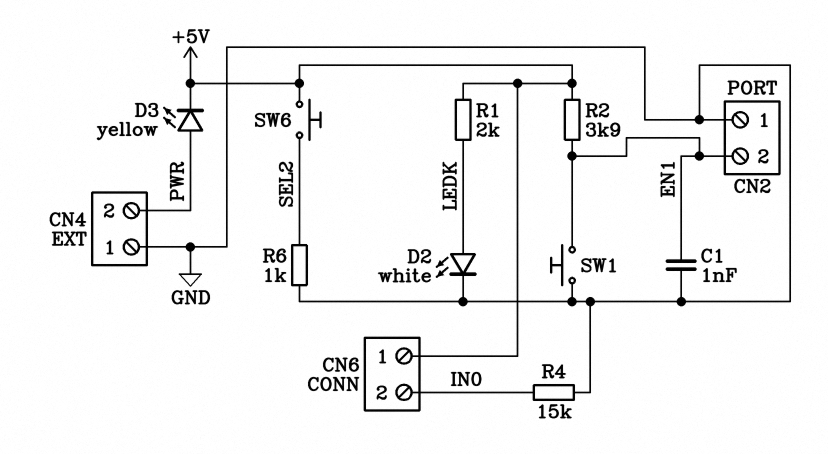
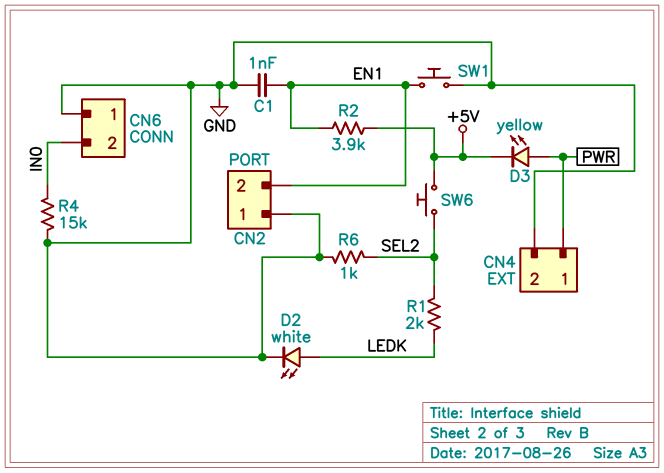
CN4 pin 1: GND -> PWR
CN4 pin 2: PWR -> GND
CN6 pin 1: +5V -> GND
R1: 2k (+5V, LEDK) -> 2k (LEDK, SEL2)

